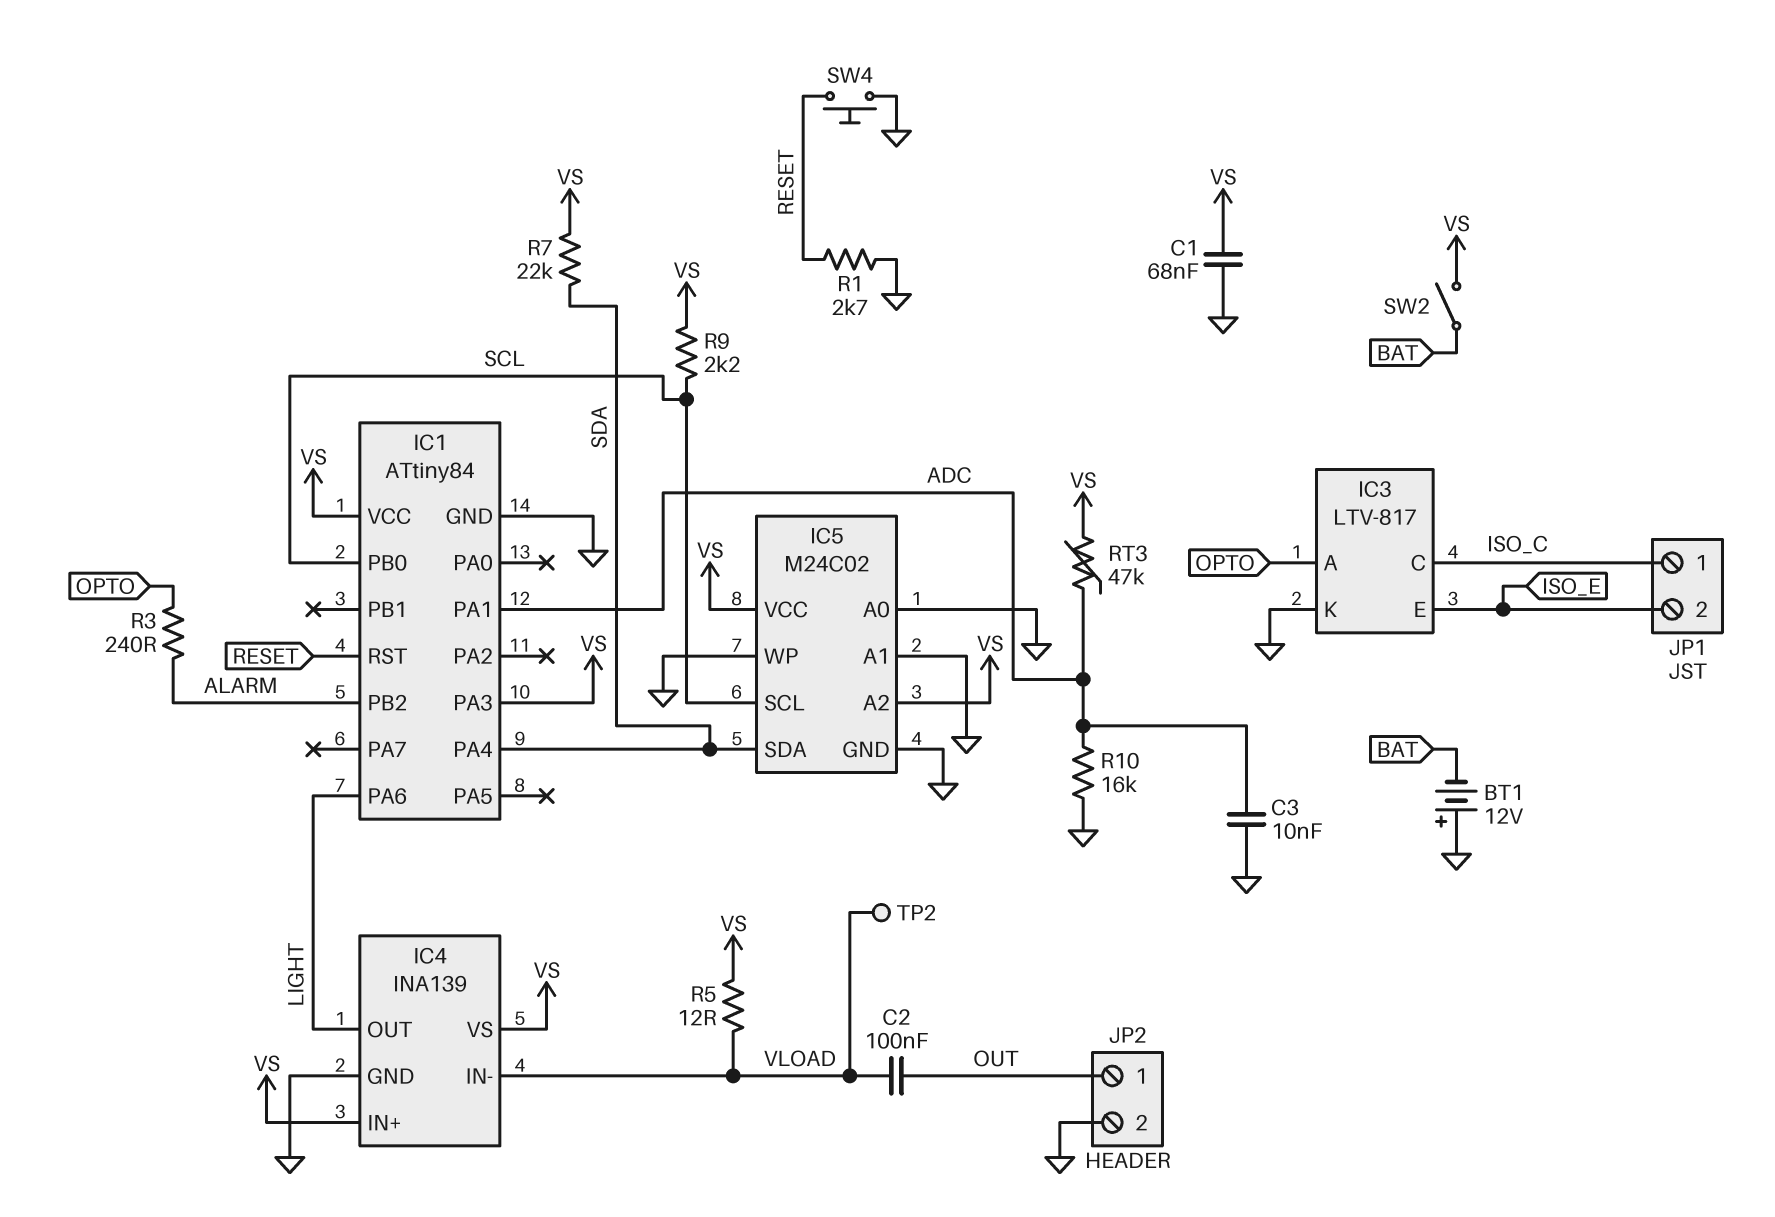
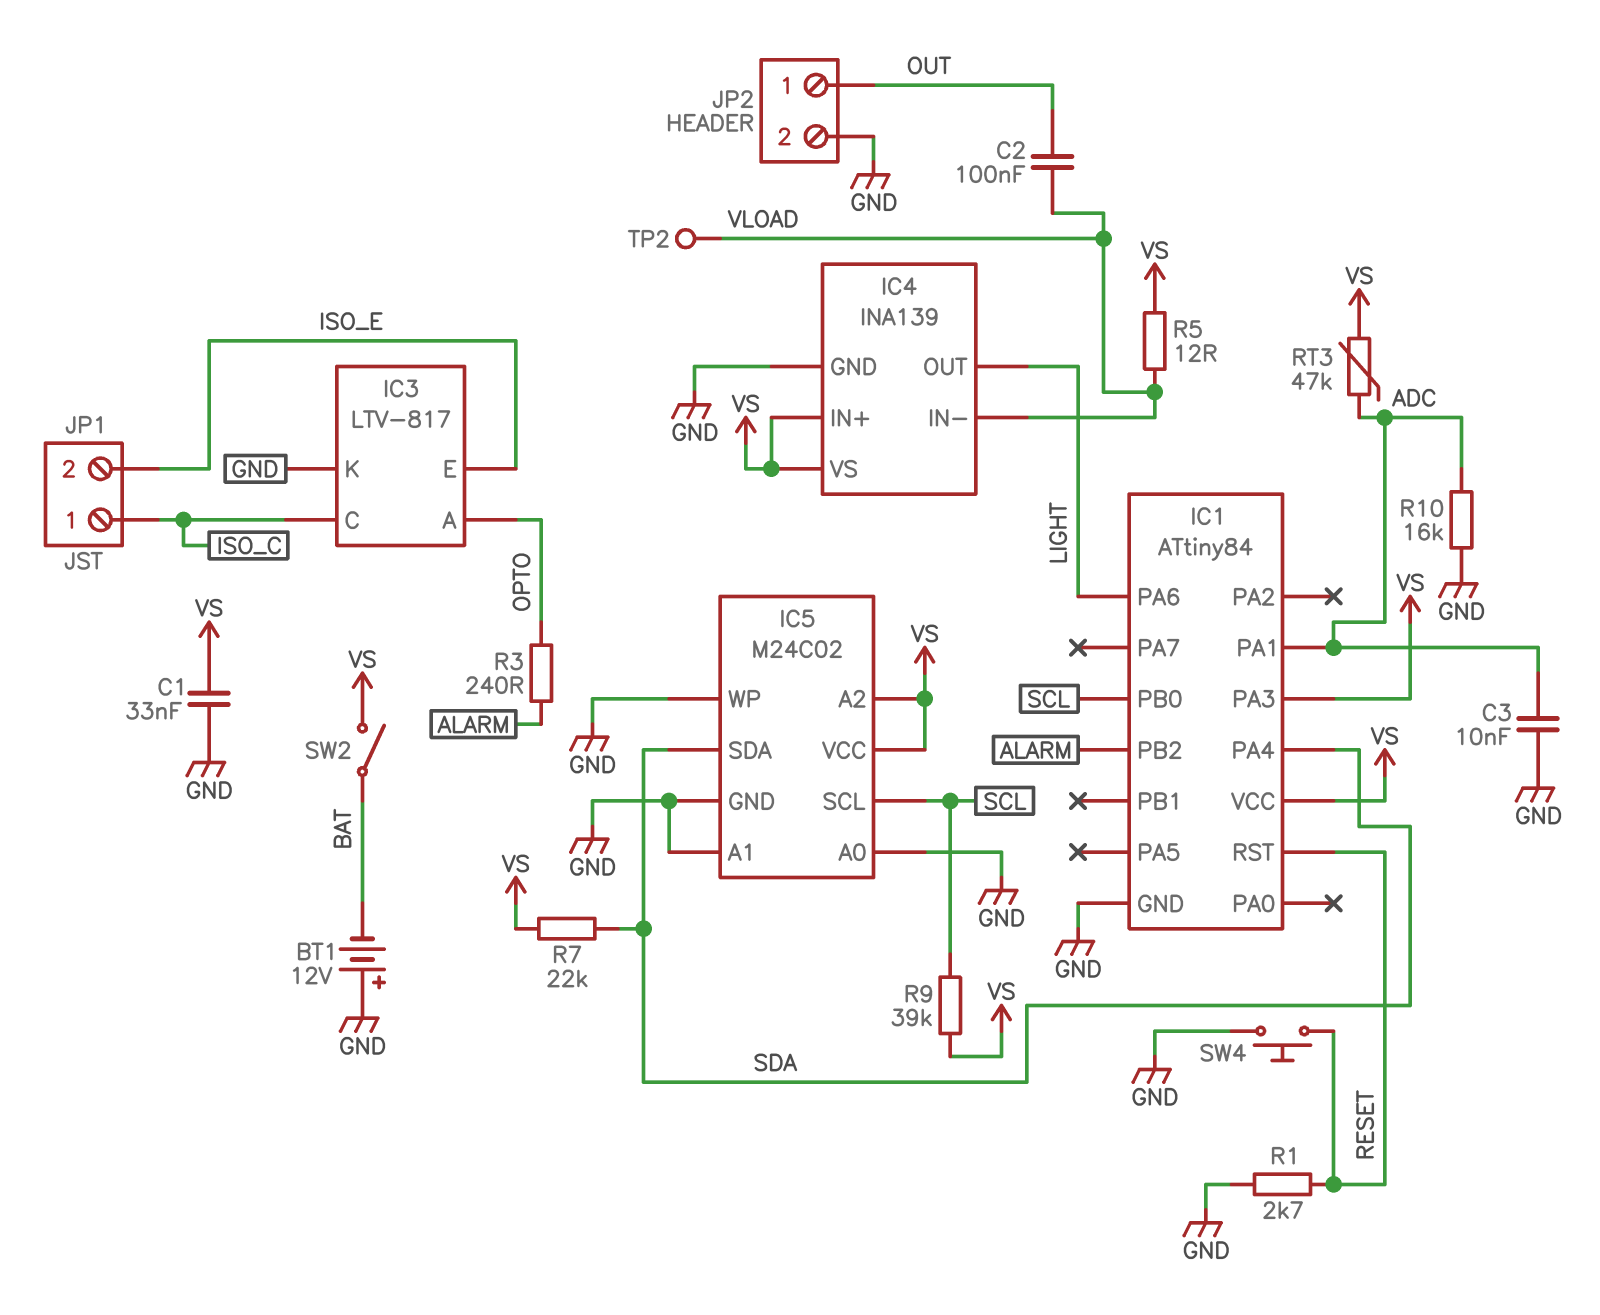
C1: 68nF (GND, VS) -> 33nF (GND, VS)
R9: 2.2k (SCL, VS) -> 39k (SCL, VS)

